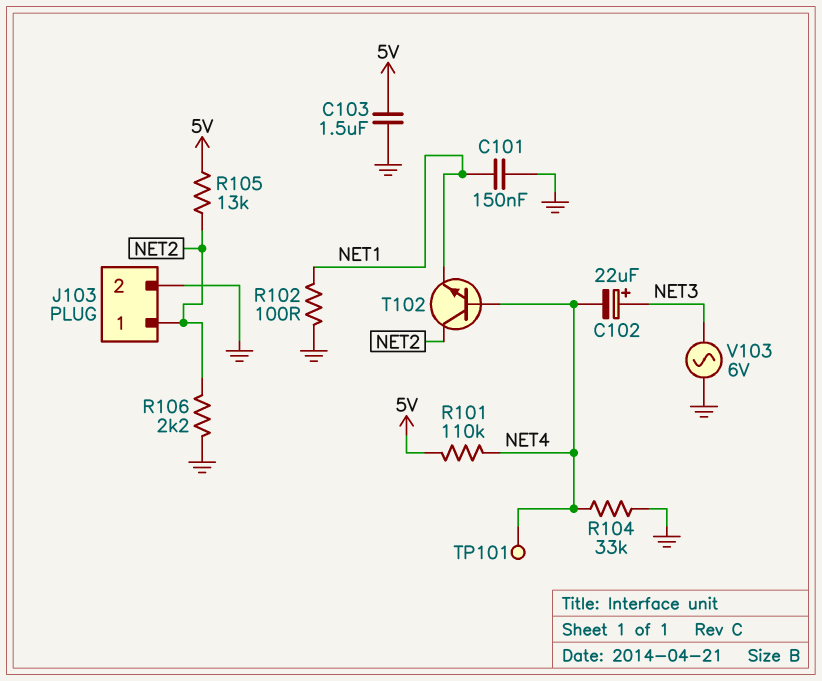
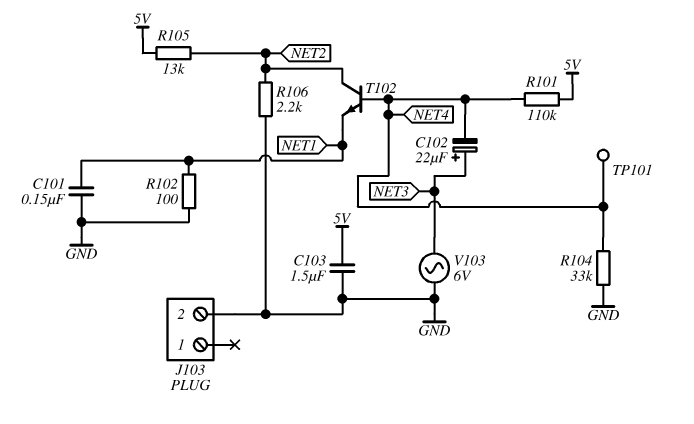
J103 pin 1: NET2 -> none

